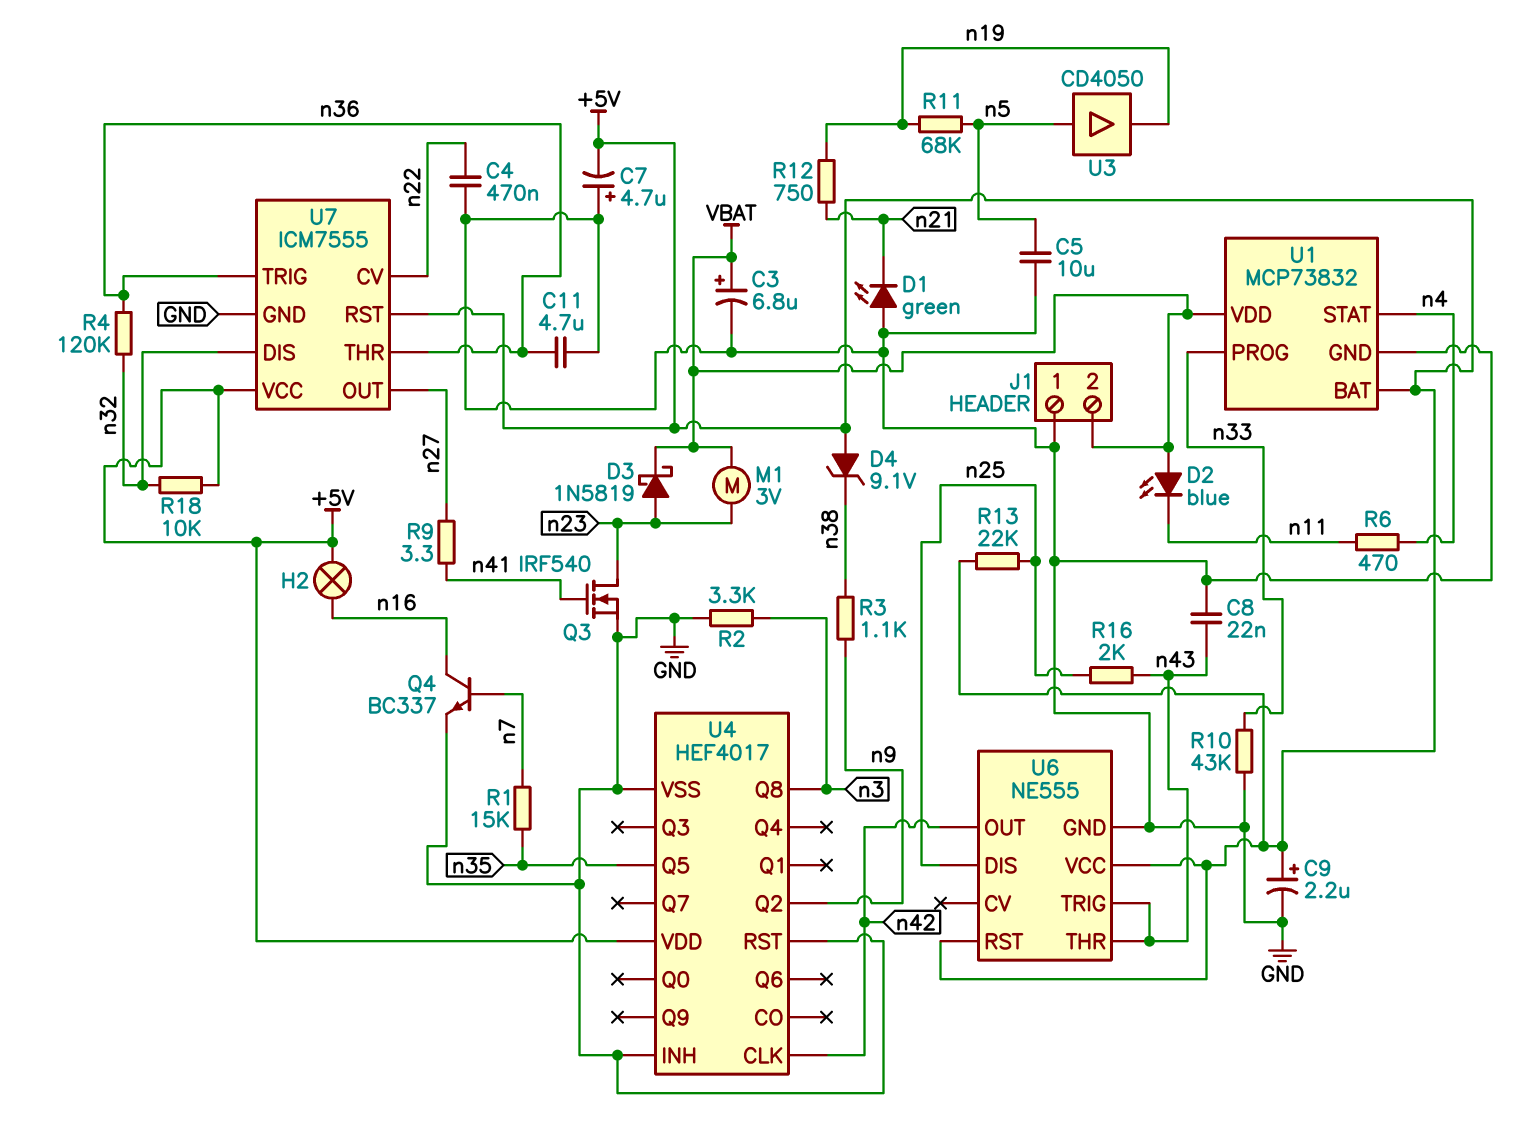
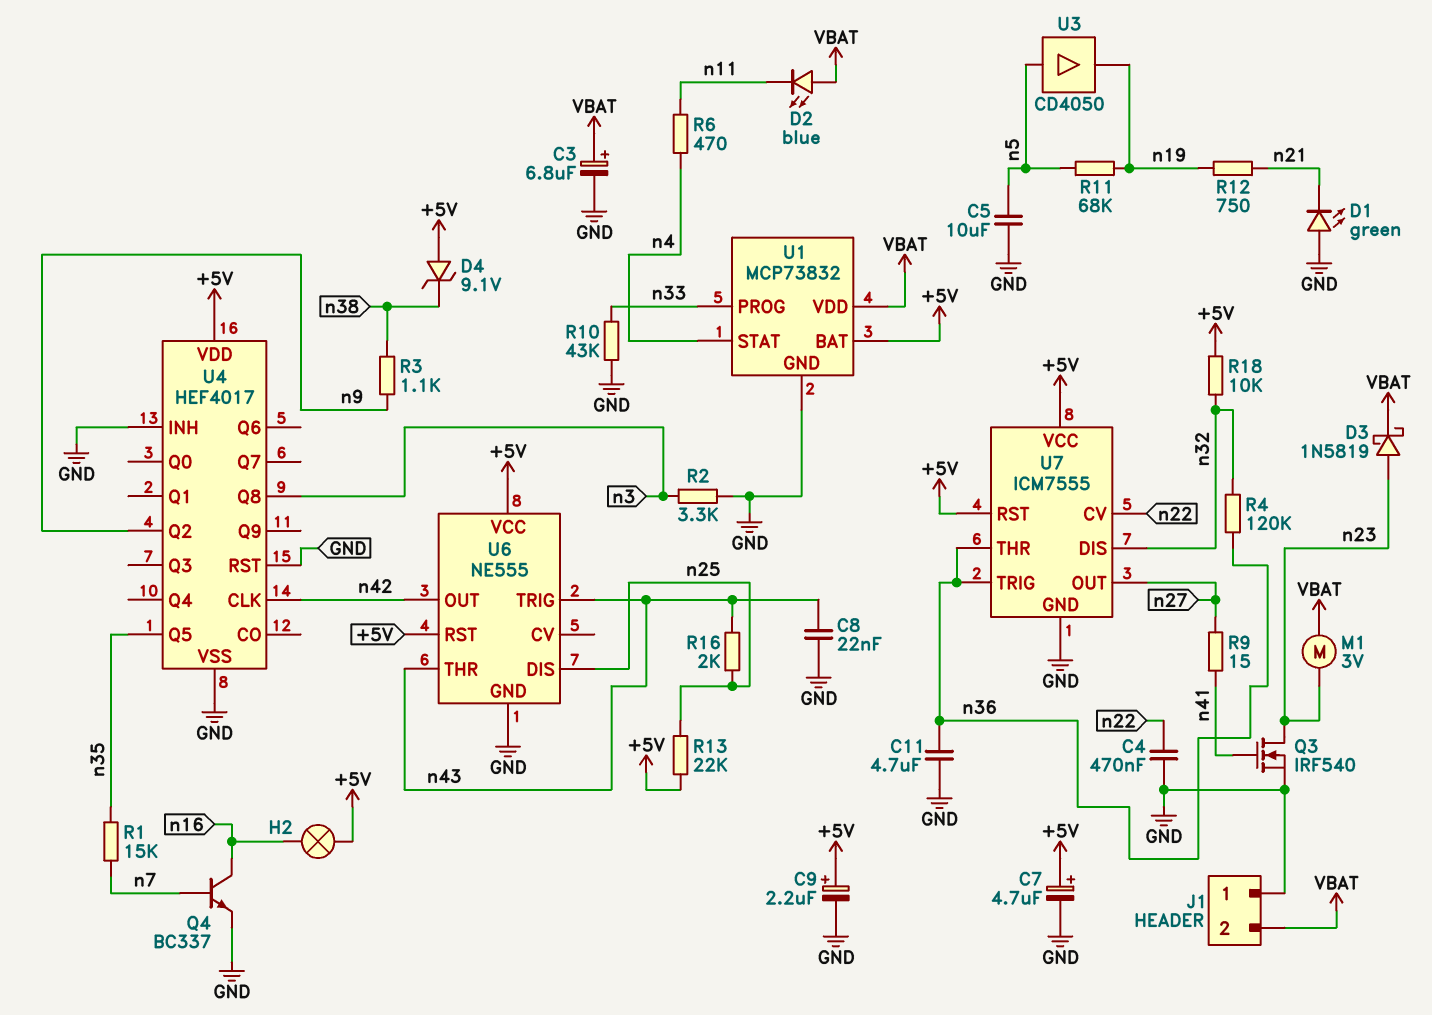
C7: 4.7uF (plus GND, minus +5V) -> 4.7uF (plus +5V, minus GND)
R9: 3.3 (n27, n41) -> 15 (n27, n41)

